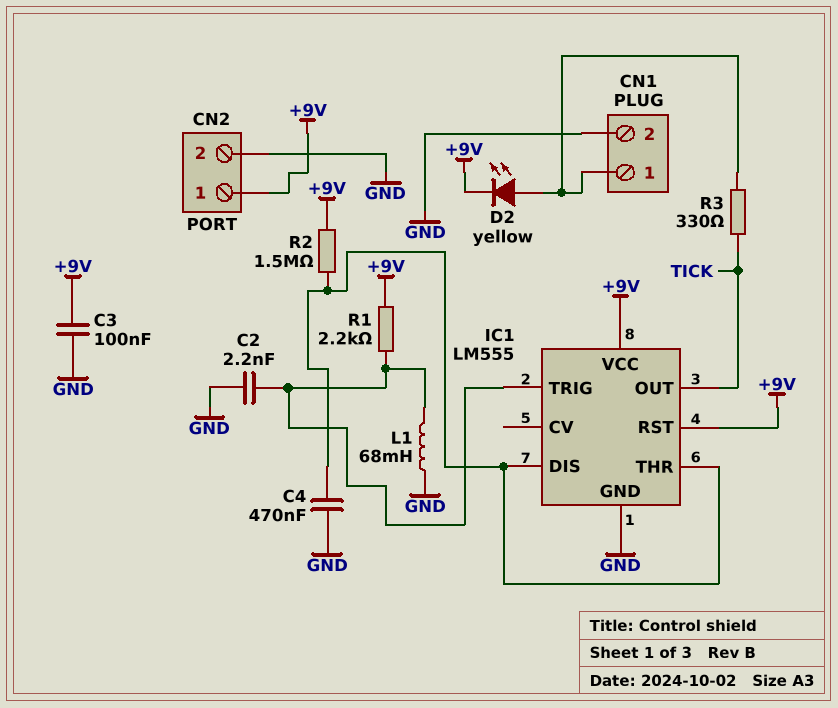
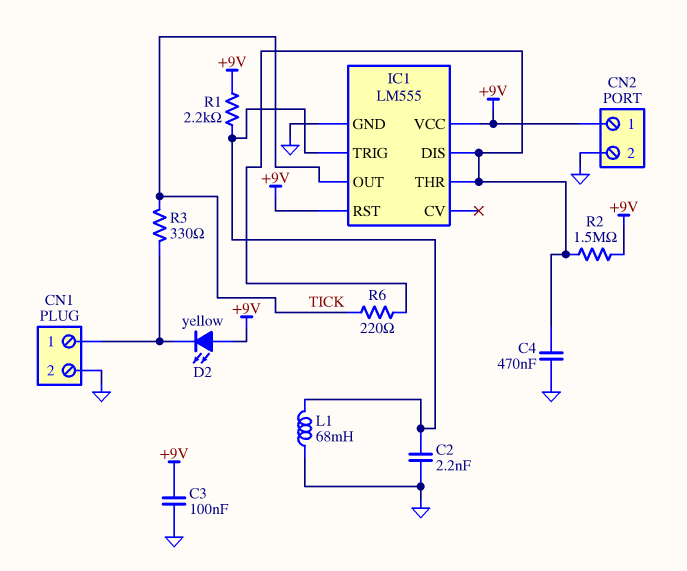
D2: LED yellow (A CN1/1, K +9V) -> LED yellow (A +9V, K CN1/1)
R6: none -> 220 (IC1/DIS, TICK)

